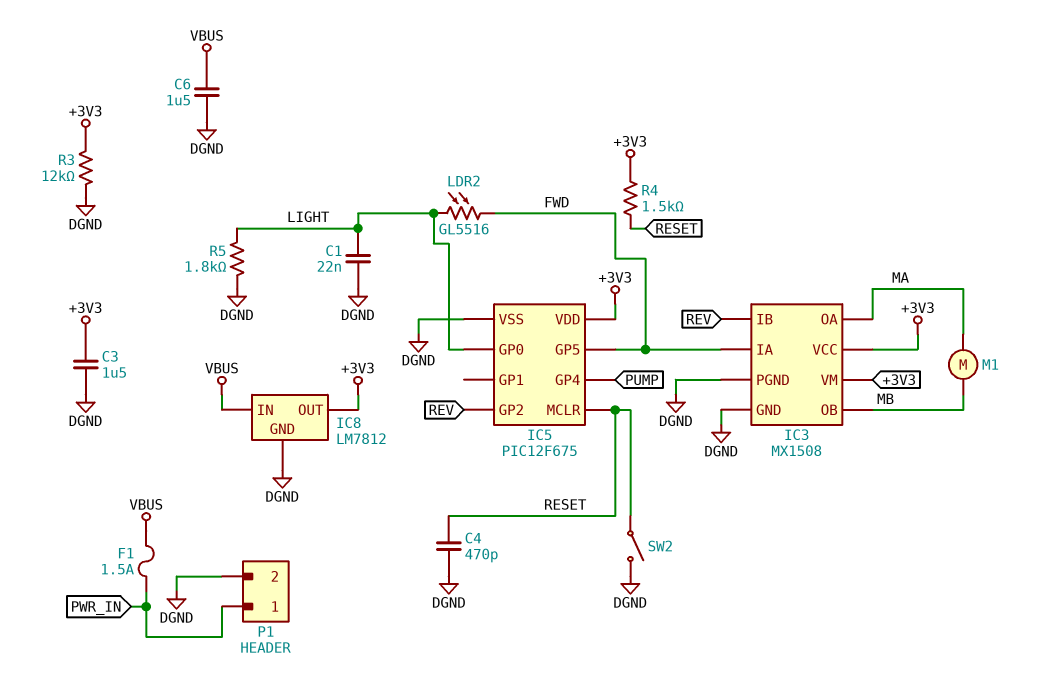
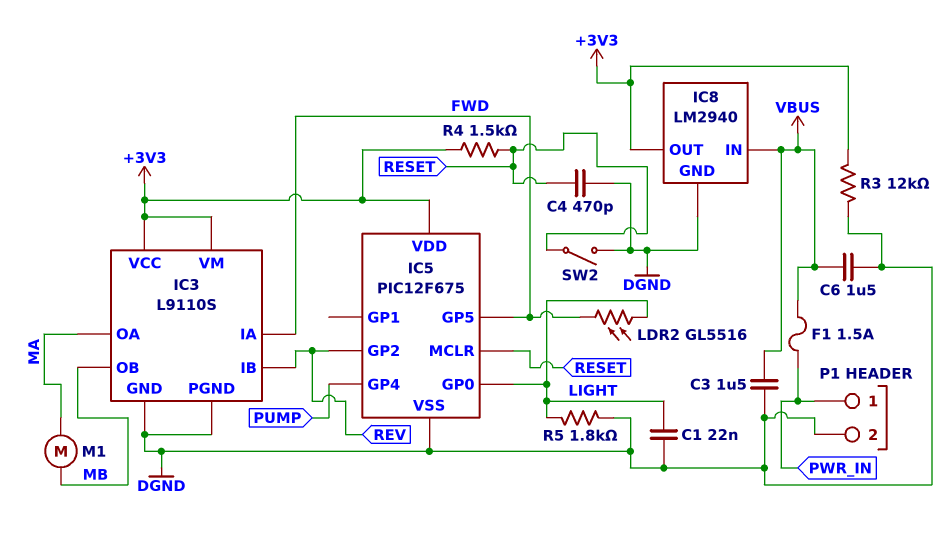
C3: 1.5uF (+3V3, DGND) -> 1.5uF (DGND, VBUS)
IC3: MX1508 -> L9110S
IC8: LM7812 -> LM2940

